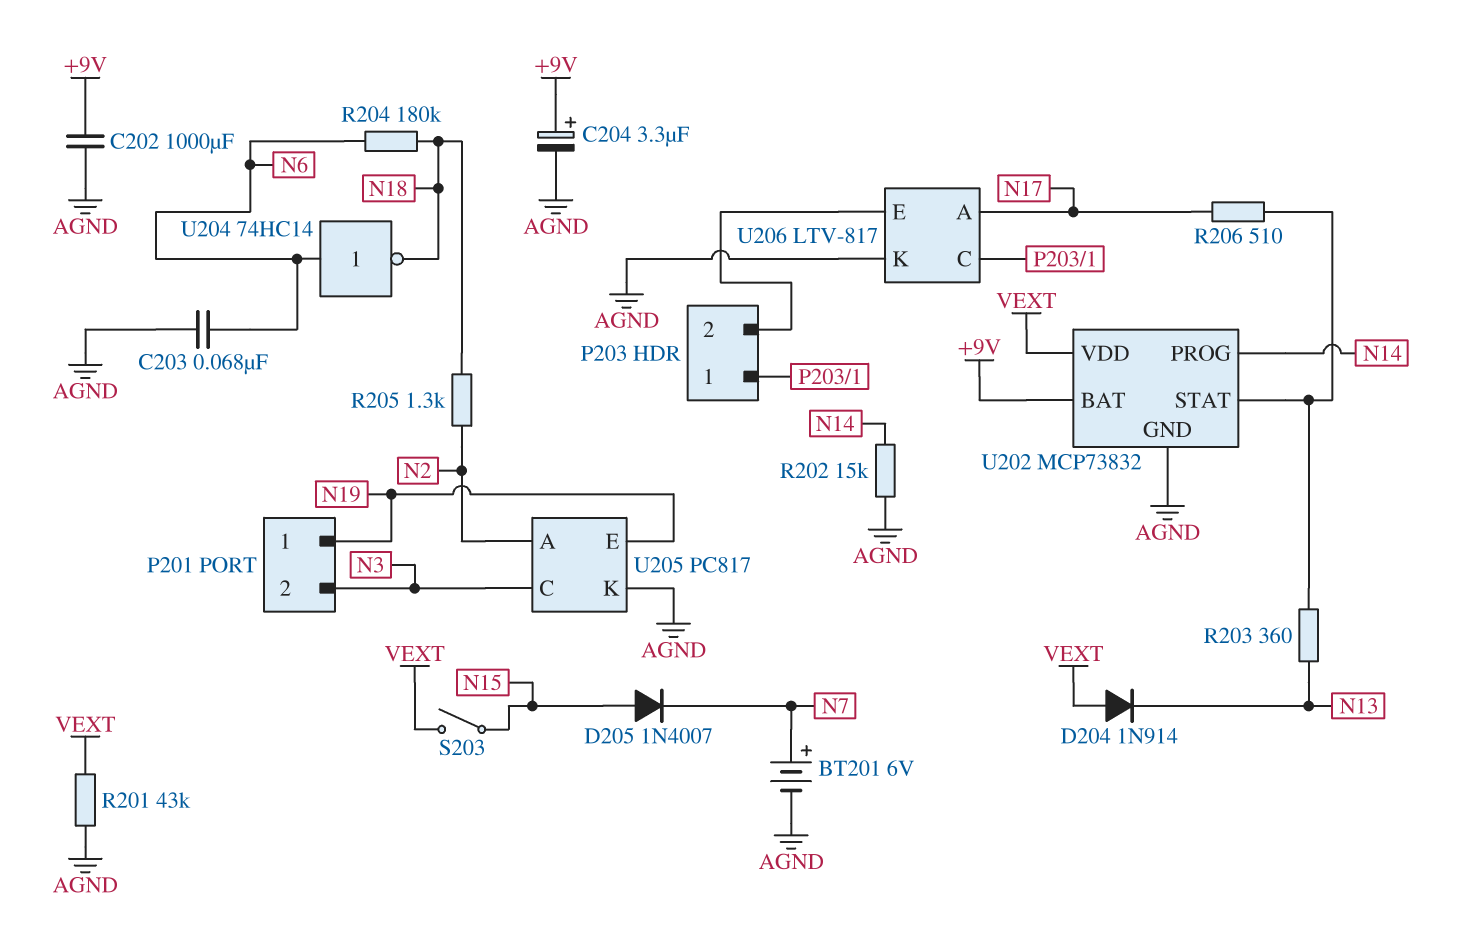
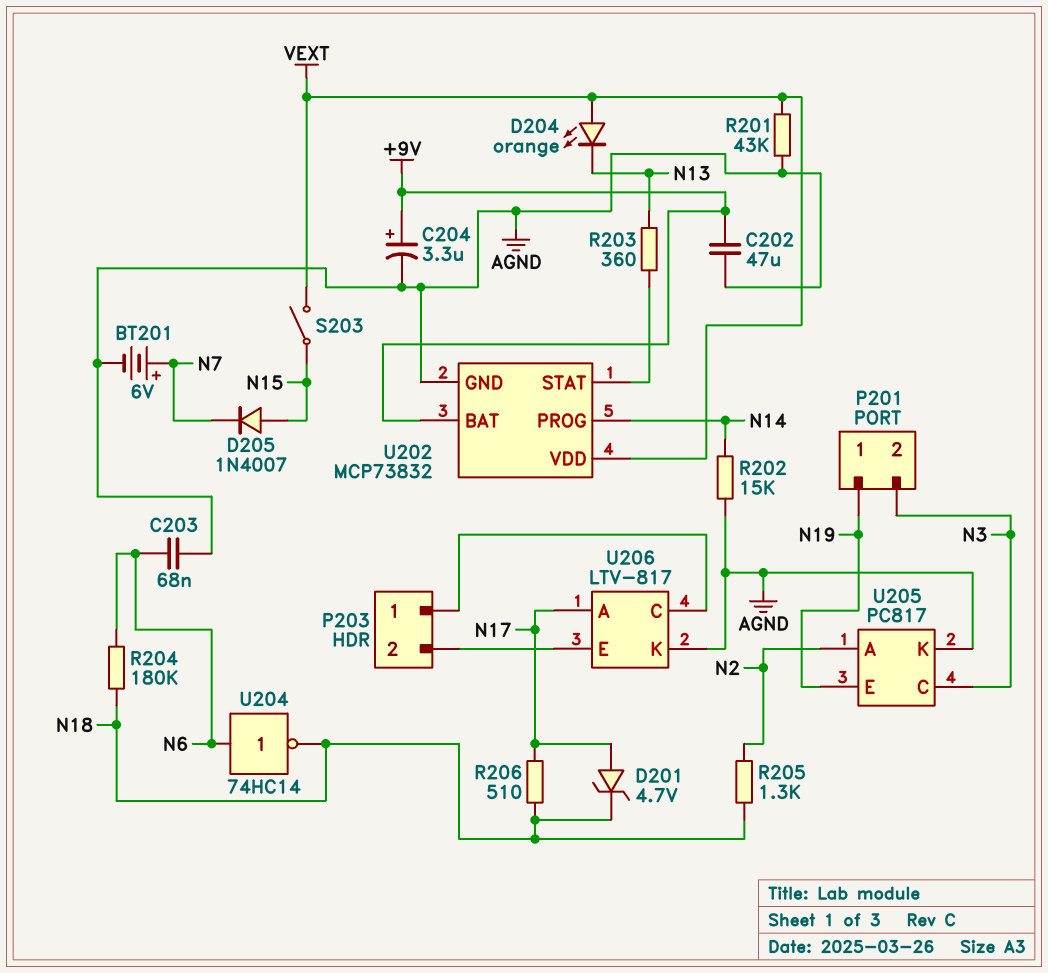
C202: 1000uF (+9V, AGND) -> 47uF (+9V, AGND)
D201: none -> zener 4.7V (A N17, K N18)
D204: diode 1N914 (A VEXT, K N13) -> LED orange (A VEXT, K N13)
R206: 510 (N17, U202/STAT) -> 510 (N17, N18)

